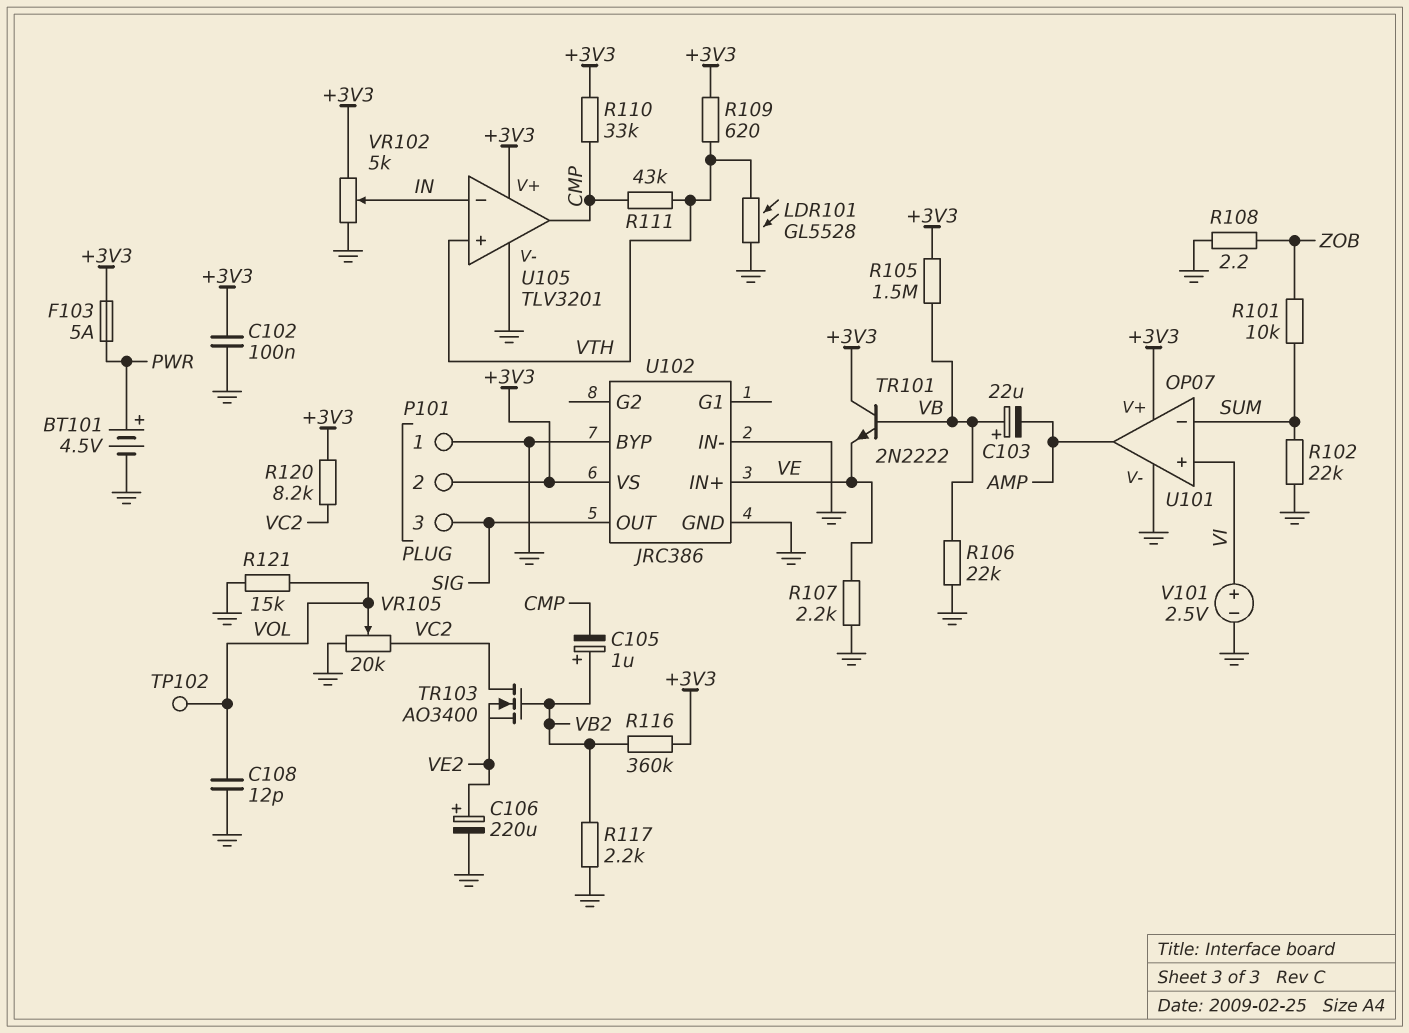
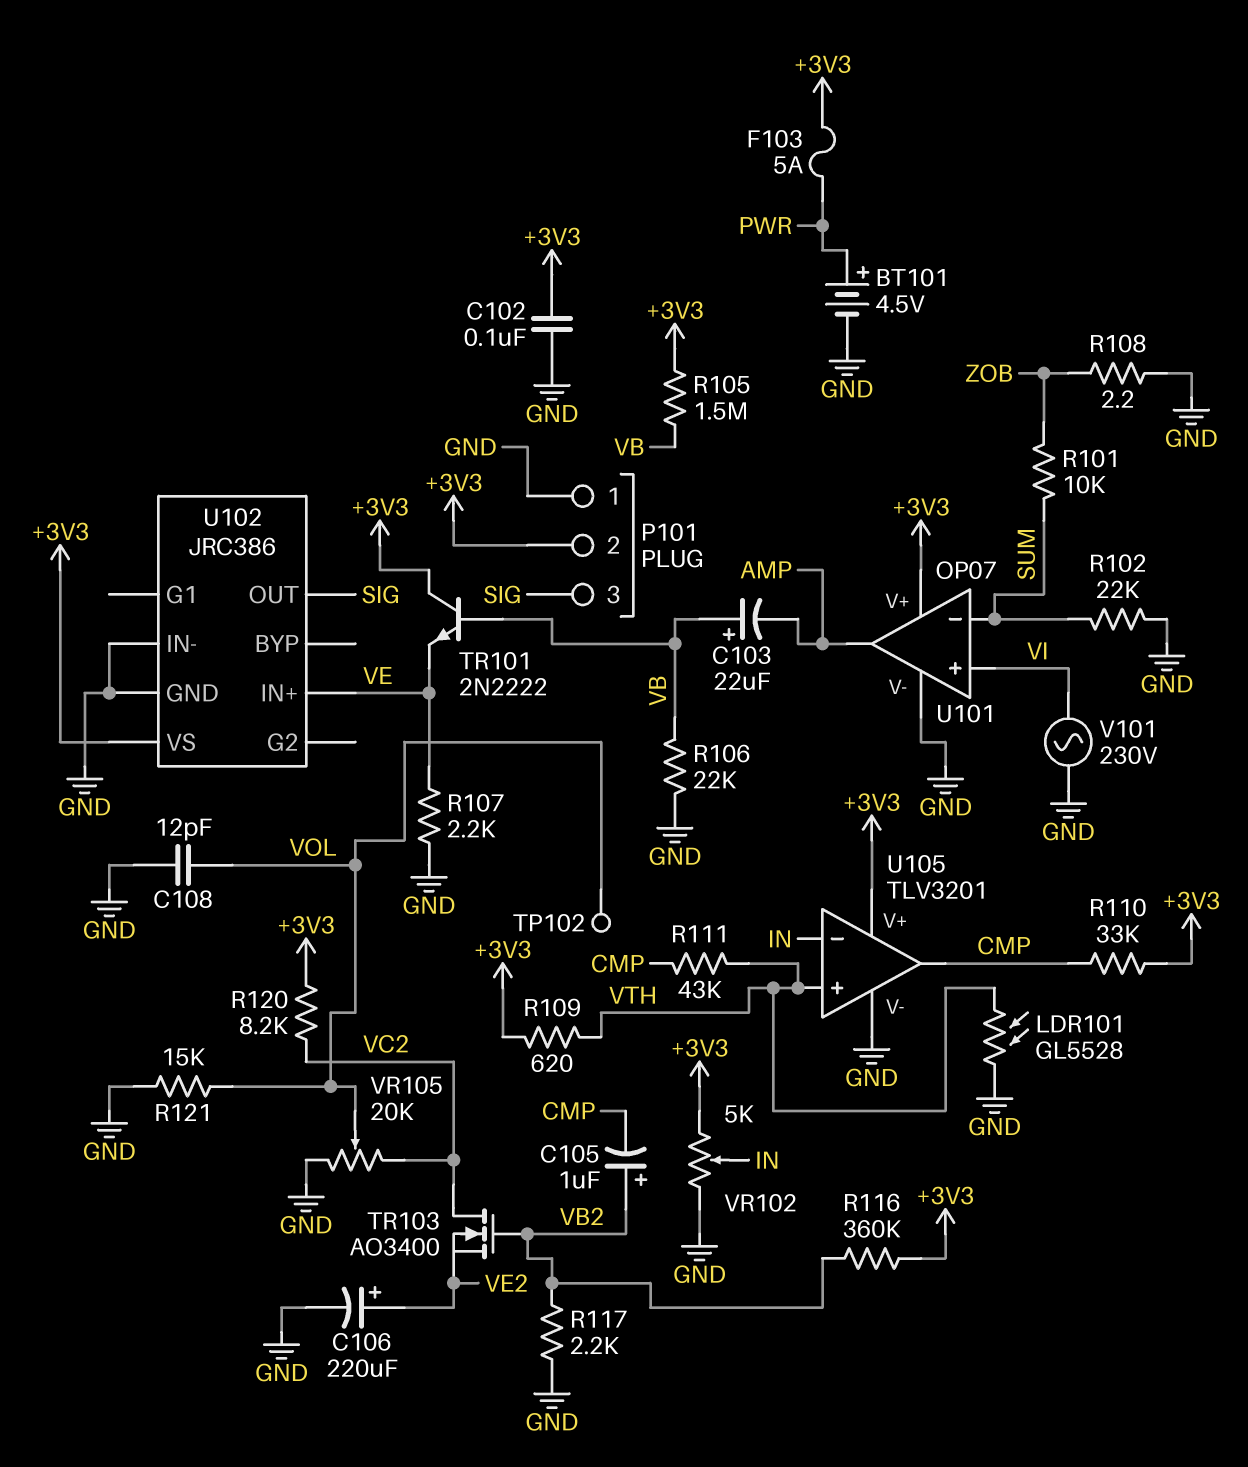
U102 pin BYP: GND -> none
V101: 2.5V (plus VI, minus GND) -> AC 230V (GND, VI)

